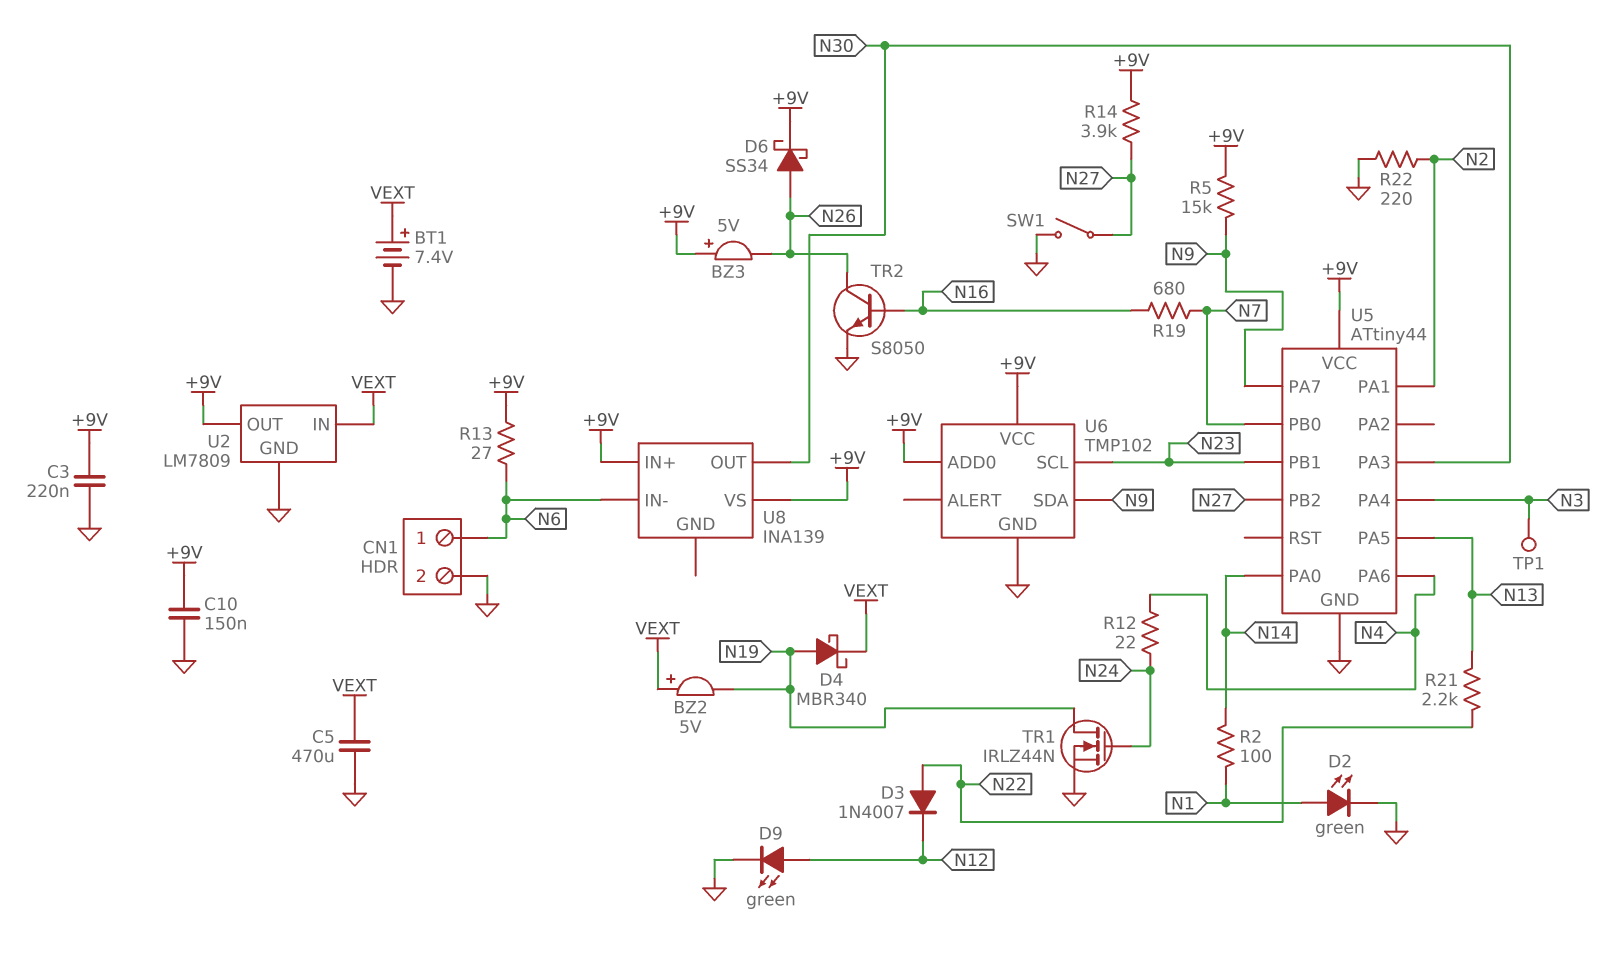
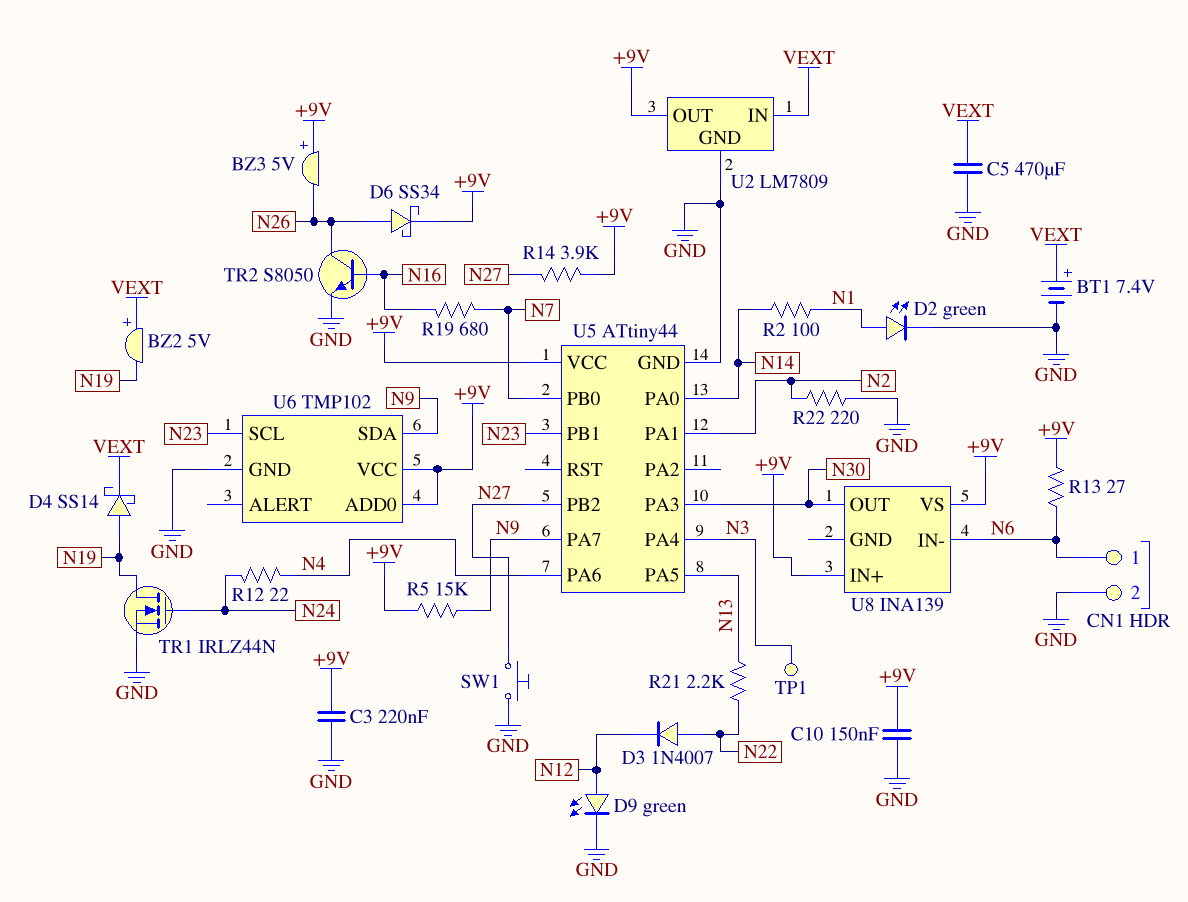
D4: schottky MBR340 (A N19, K VEXT) -> schottky SS14 (A N19, K VEXT)
SW1: switch (GND, N27) -> button (GND, N27)

